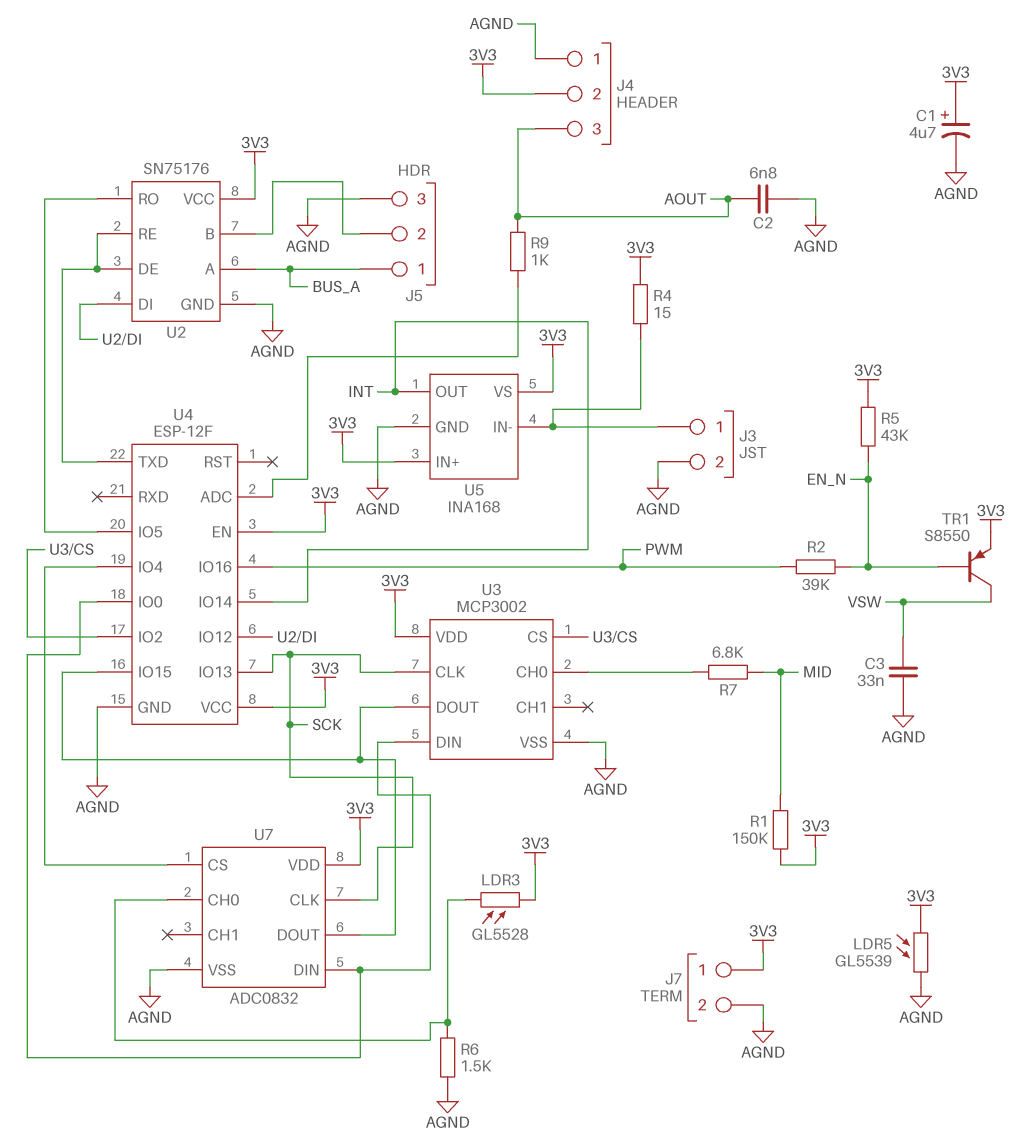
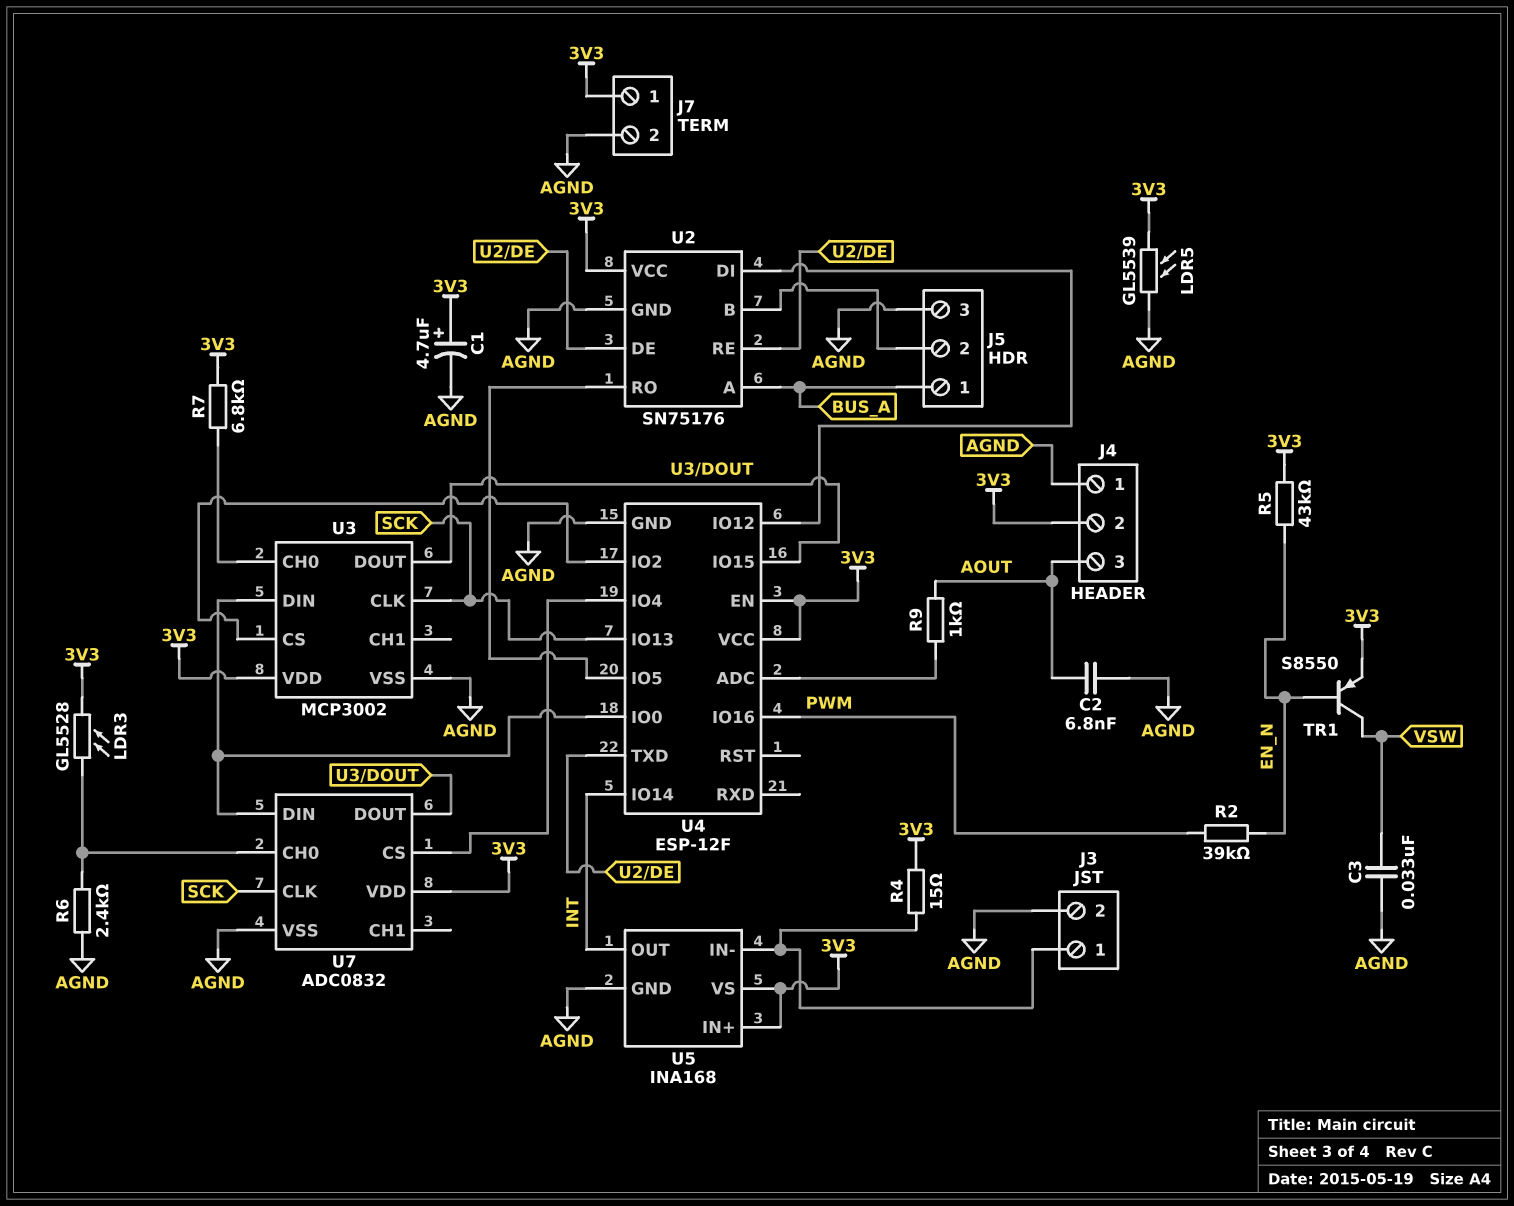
R1: 150k (3V3, MID) -> none
R6: 1.5k (AGND, U7/CH0) -> 2.4k (AGND, U7/CH0)
R7: 6.8k (MID, U3/CH0) -> 6.8k (3V3, U3/CH0)

